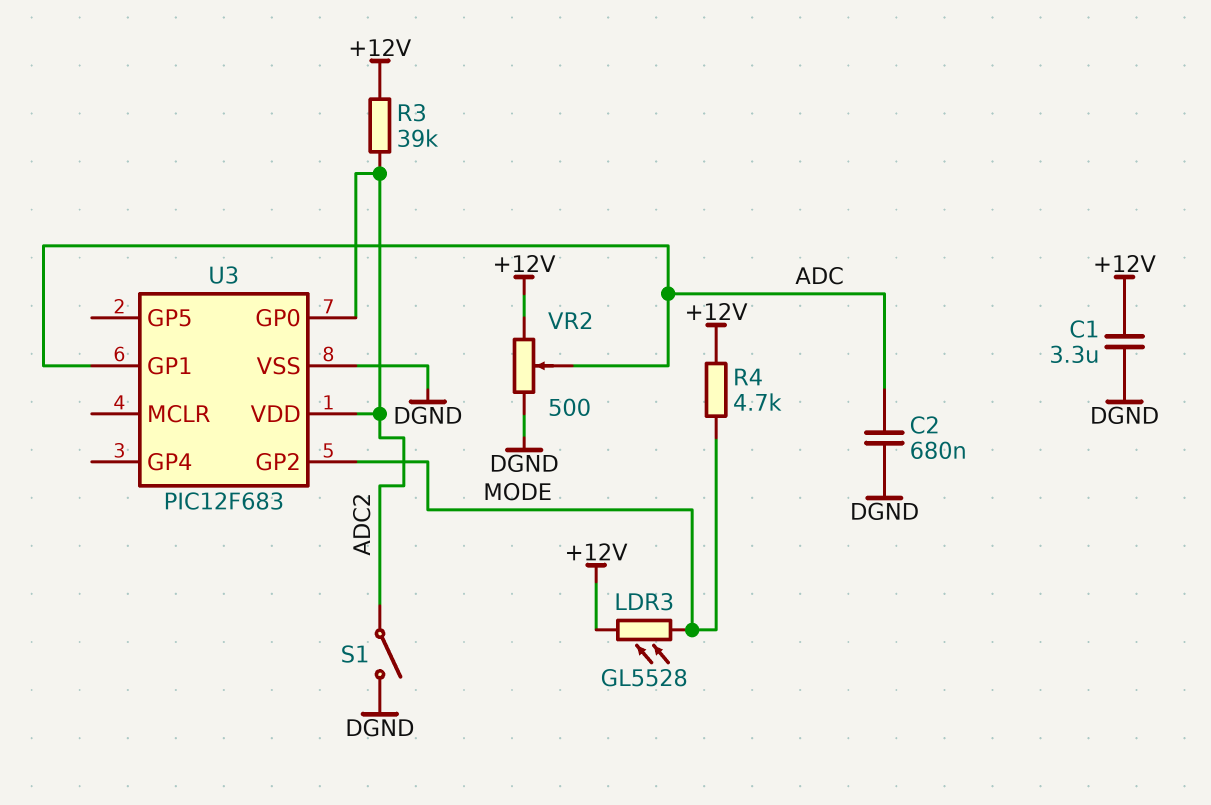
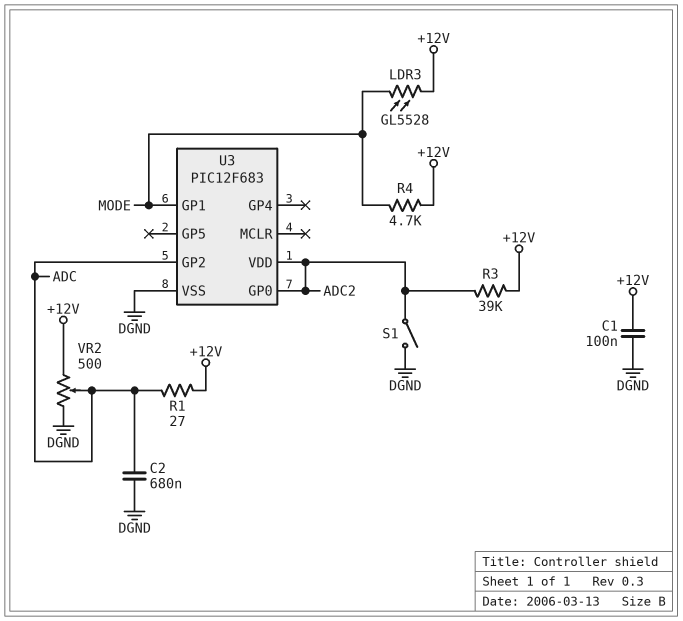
C1: 3.3uF (+12V, DGND) -> 100nF (+12V, DGND)
R1: none -> 27 (+12V, ADC)
U3 pin GP1: ADC -> MODE
U3 pin GP2: MODE -> ADC

